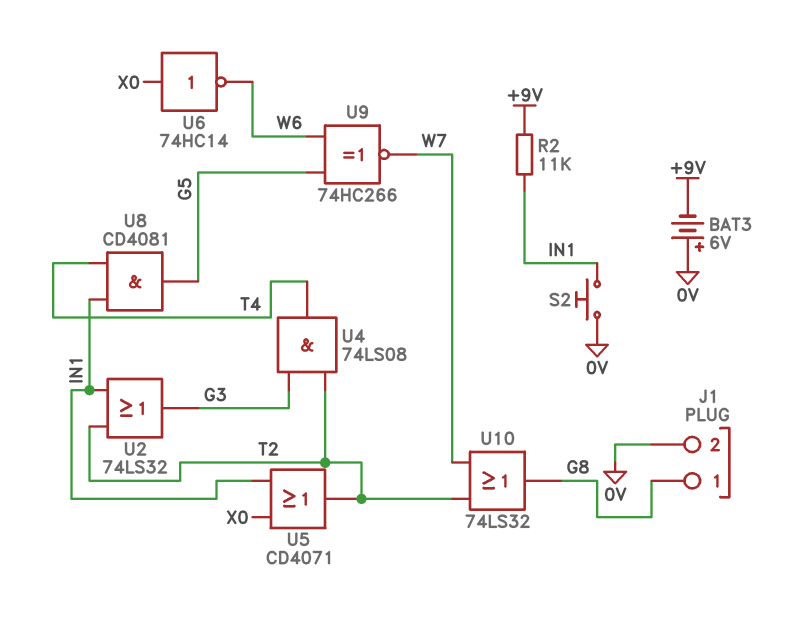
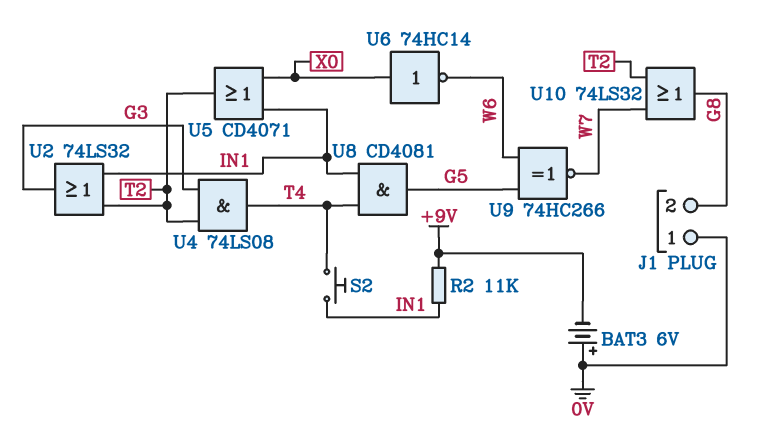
J1 pin 1: G8 -> 0V
J1 pin 2: 0V -> G8
S2: button (0V, IN1) -> button (IN1, T4)

